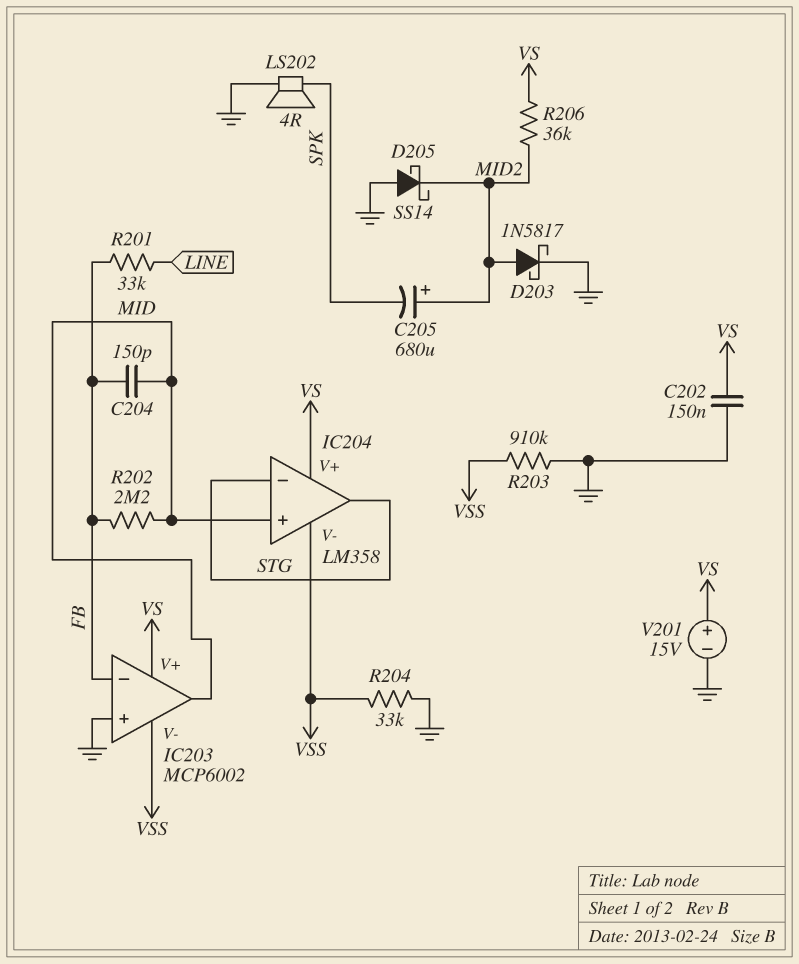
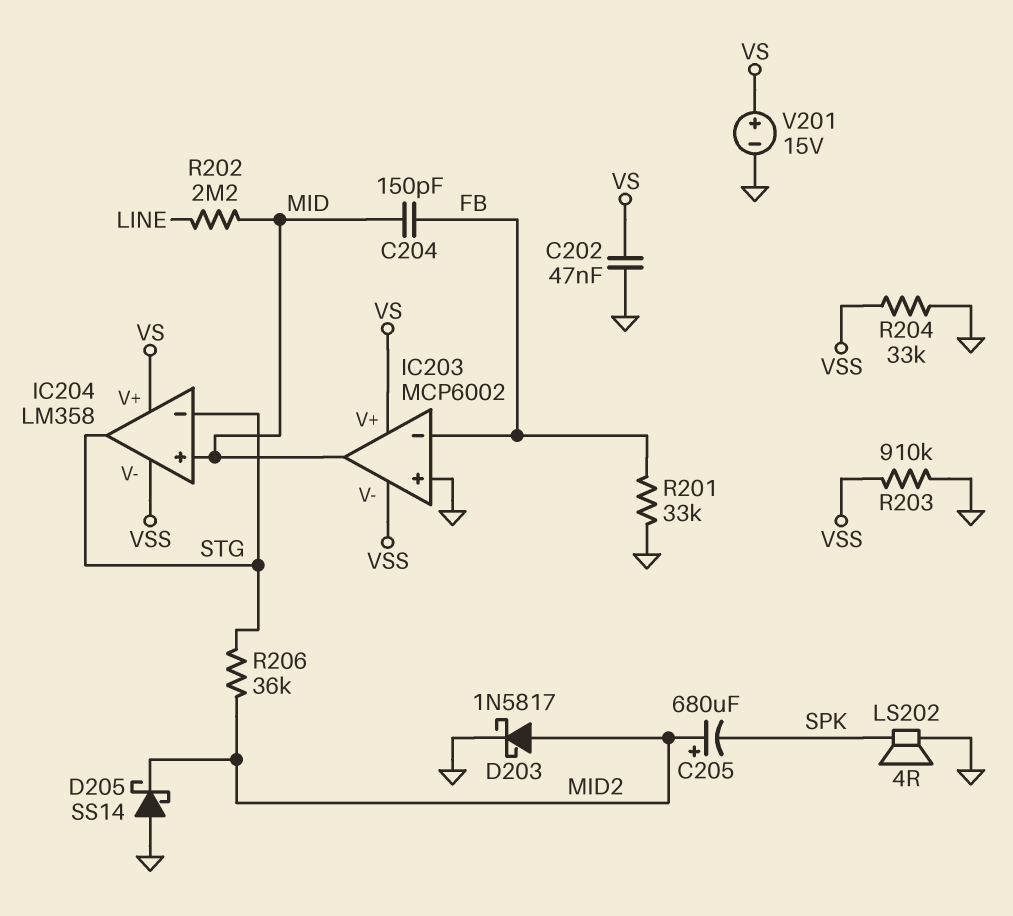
C202: 150nF (GND, VS) -> 47nF (GND, VS)
R201: 33k (FB, LINE) -> 33k (FB, GND)
R202: 2.2M (FB, MID) -> 2.2M (LINE, MID)
R206: 36k (MID2, VS) -> 36k (MID2, STG)

